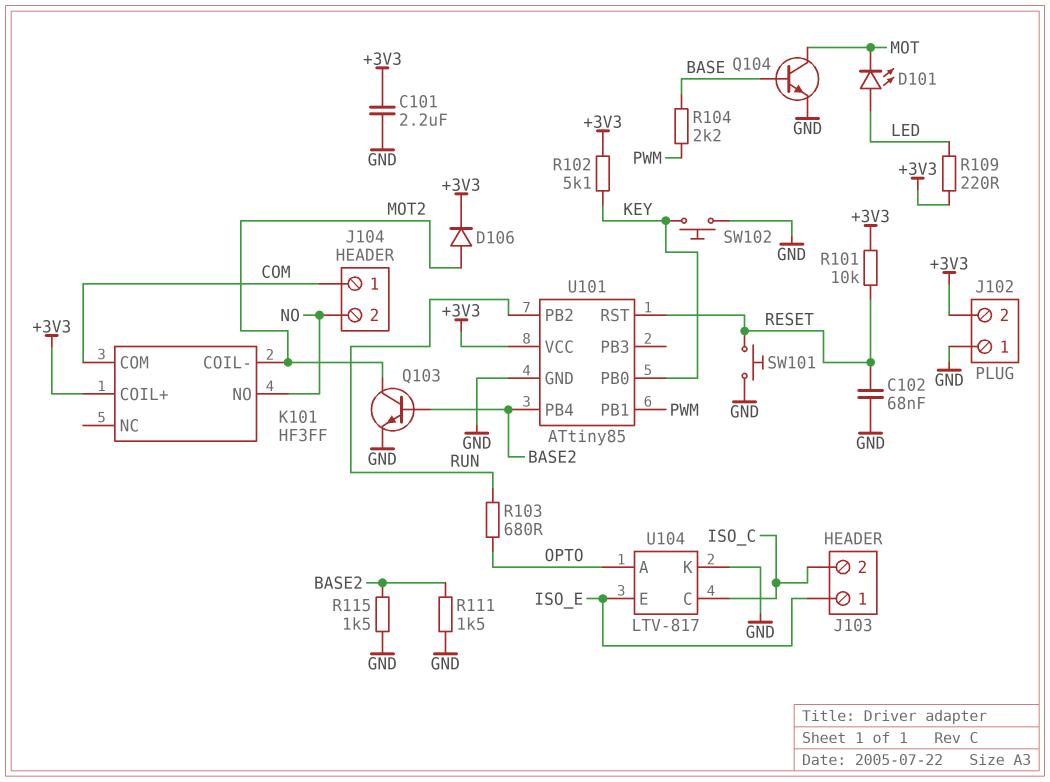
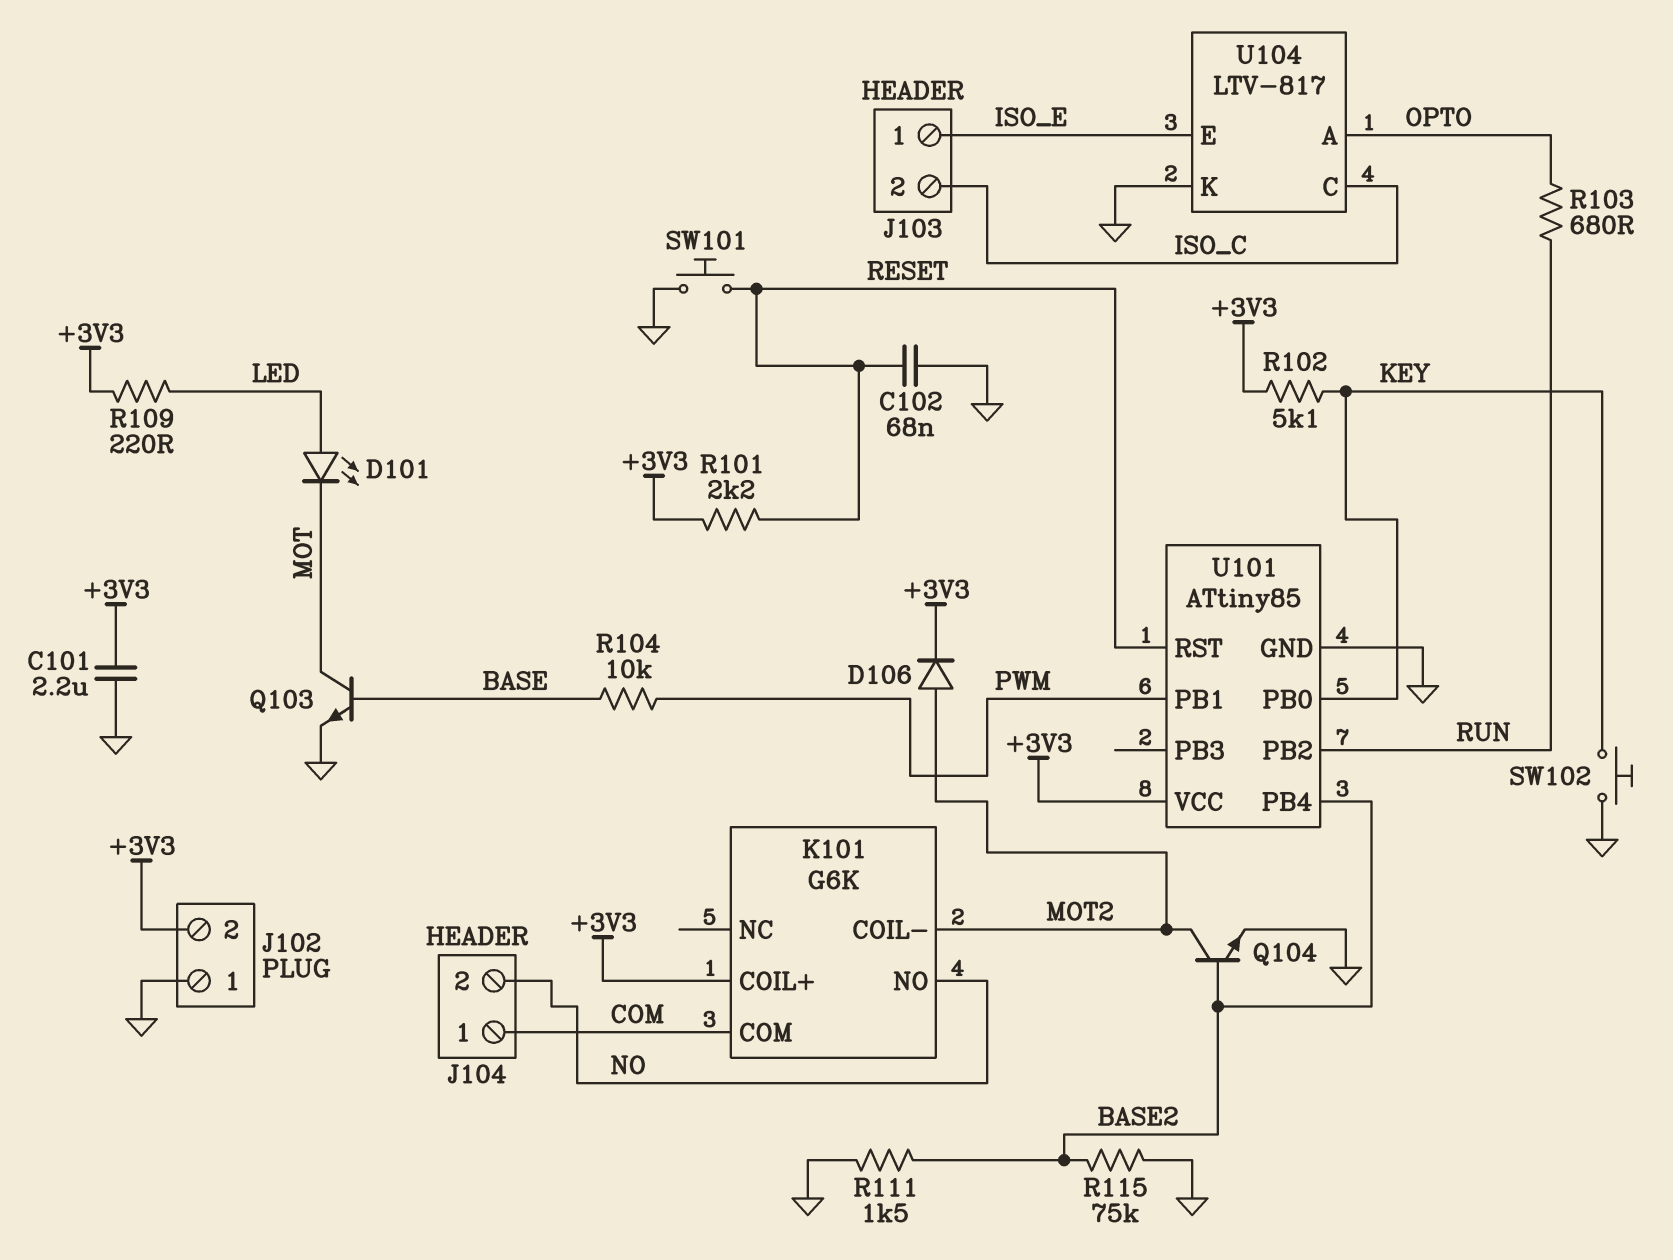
K101: HF3FF -> G6K
Q103: NPN (B BASE2, C MOT2, E GND) -> NPN (B BASE, C MOT, E GND)
Q104: NPN (B BASE, C MOT, E GND) -> NPN (B BASE2, C MOT2, E GND)
R101: 10k (+3V3, RESET) -> 2.2k (+3V3, RESET)
R104: 2.2k (BASE, PWM) -> 10k (BASE, PWM)
R115: 1.5k (BASE2, GND) -> 75k (BASE2, GND)

